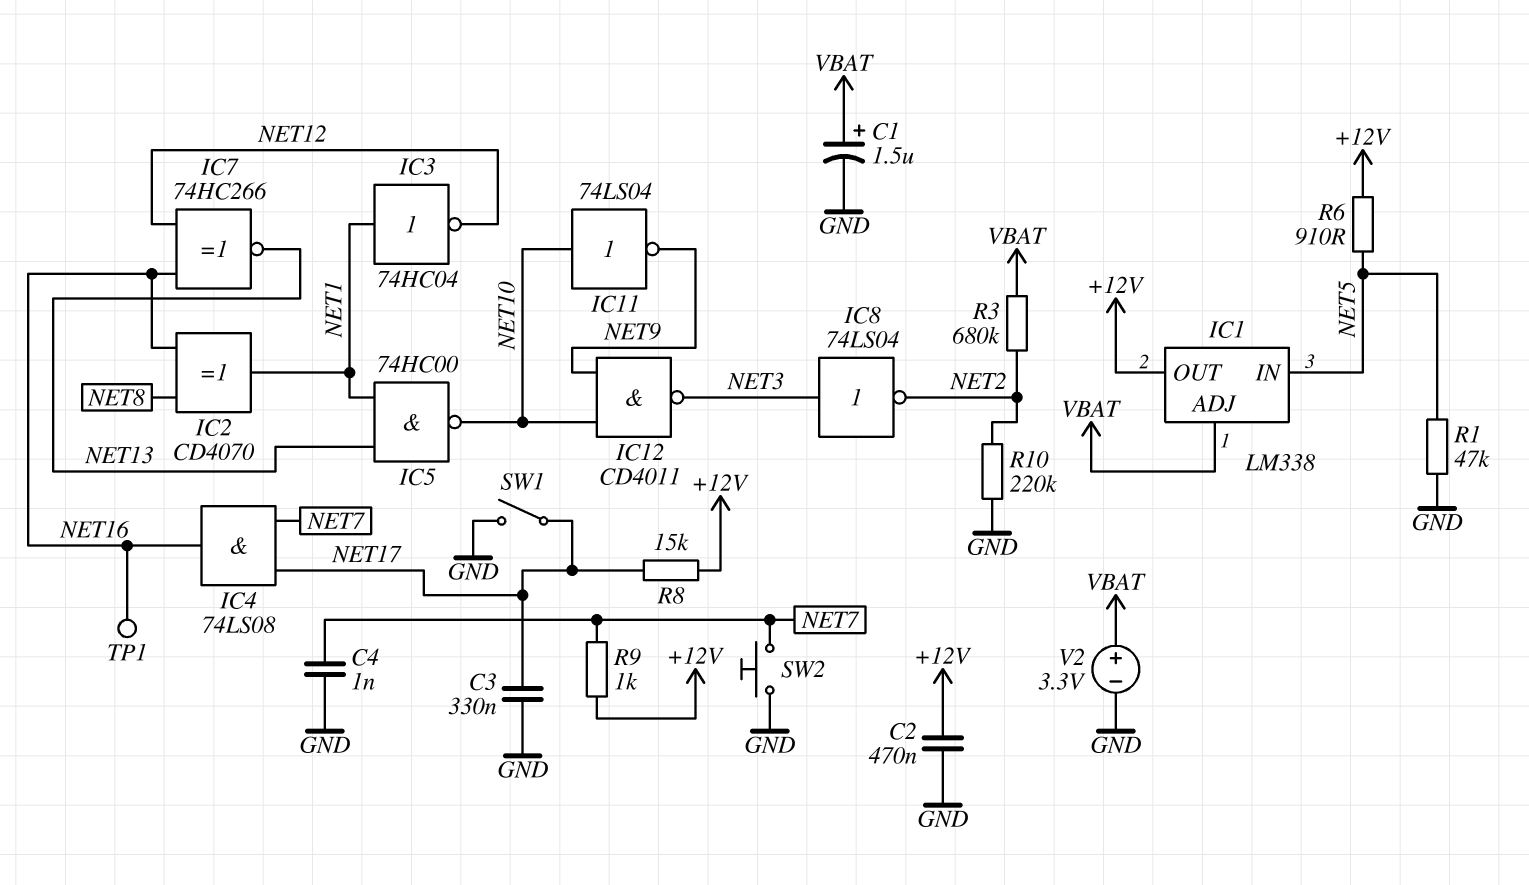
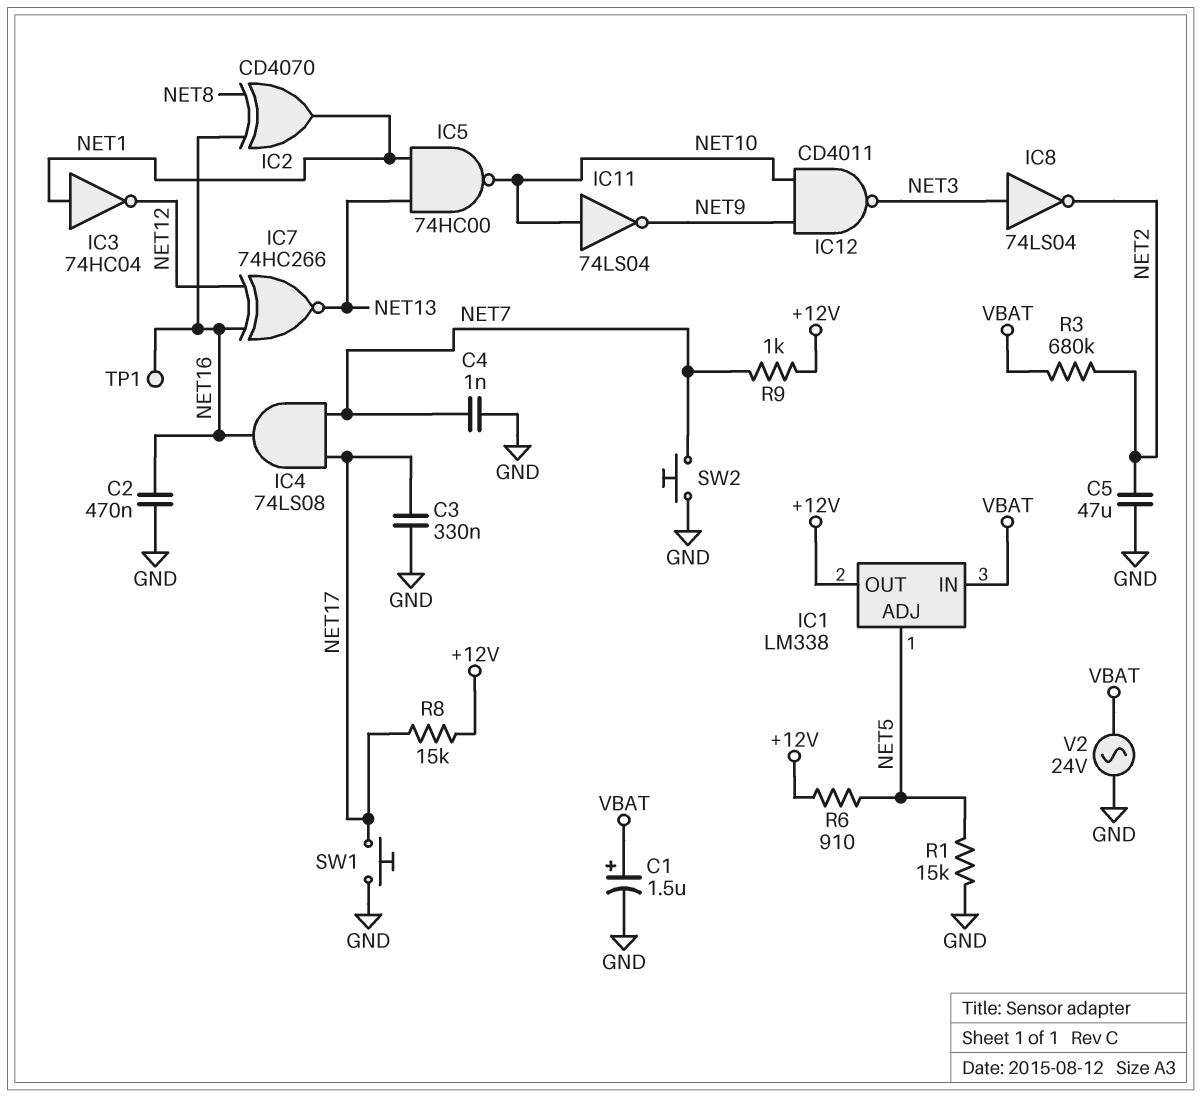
C2: 470nF (+12V, GND) -> 470nF (GND, NET16)
C5: none -> 47uF (GND, NET2)
IC1 pin ADJ: VBAT -> NET5
IC1 pin IN: NET5 -> VBAT
R1: 47k (GND, NET5) -> 15k (GND, NET5)
R10: 220k (GND, NET2) -> none
SW1: switch (GND, NET17) -> button (GND, NET17)
V2: 3.3V (plus VBAT, minus GND) -> AC 24V (GND, VBAT)

